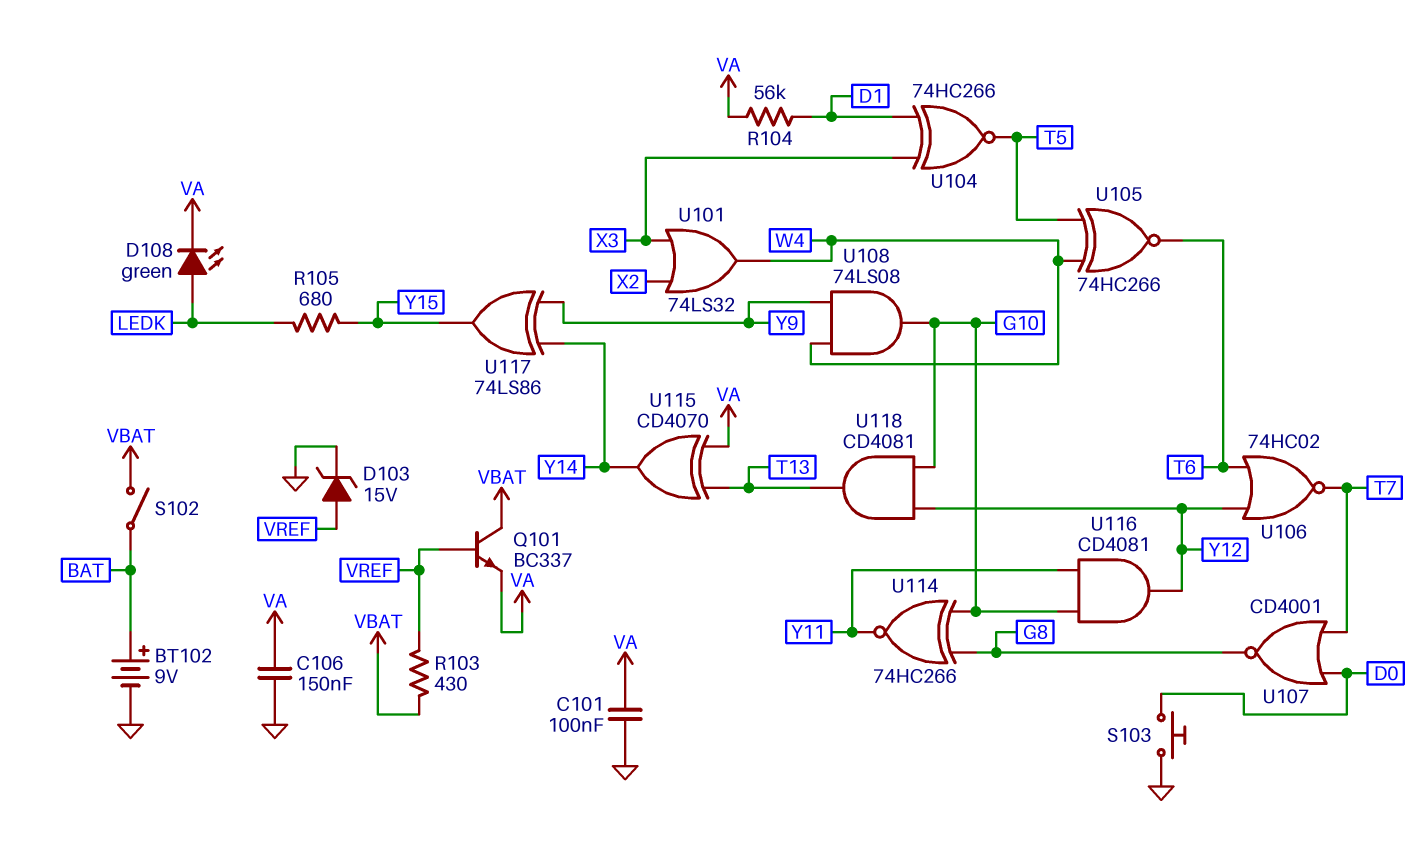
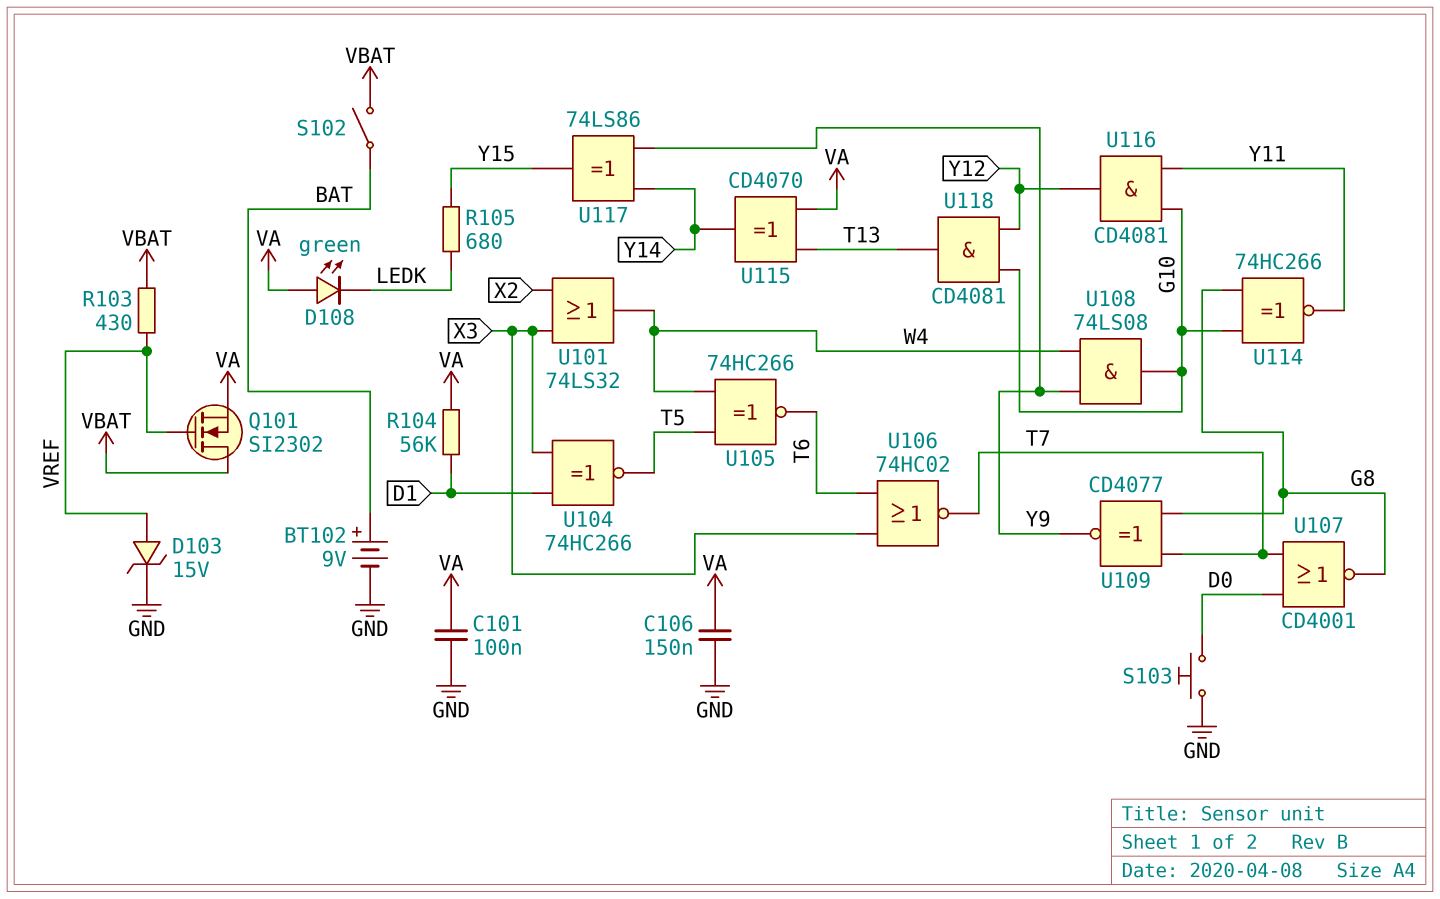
D108: LED green (A LEDK, K VA) -> LED green (A VA, K LEDK)
Q101: NPN BC337 (B VREF, C VBAT, E VA) -> NMOS SI2302 (G VREF, D VBAT, S VA)
U106: NOR 74HC02 (in T6, in Y12, out T7) -> NOR 74HC02 (in T6, in X3, out T7)
U109: none -> XNOR CD4077 (in G8, in T7, out Y9)

